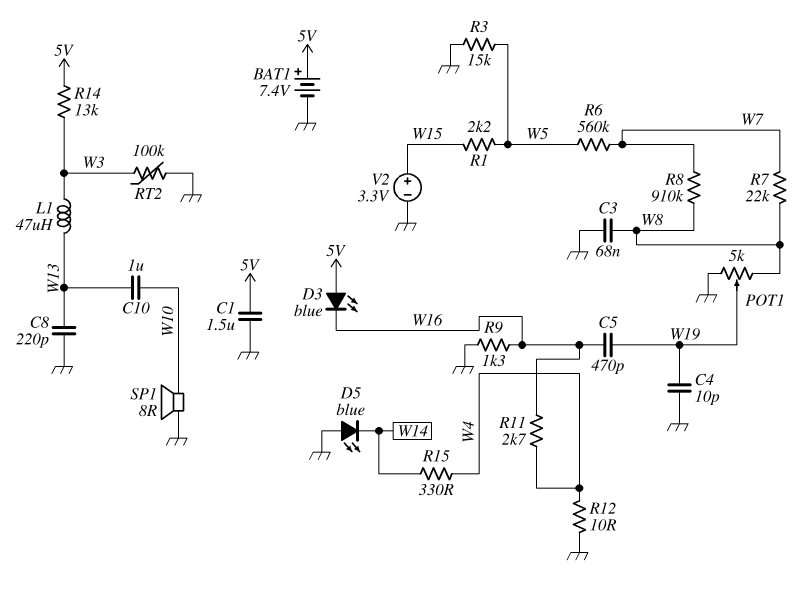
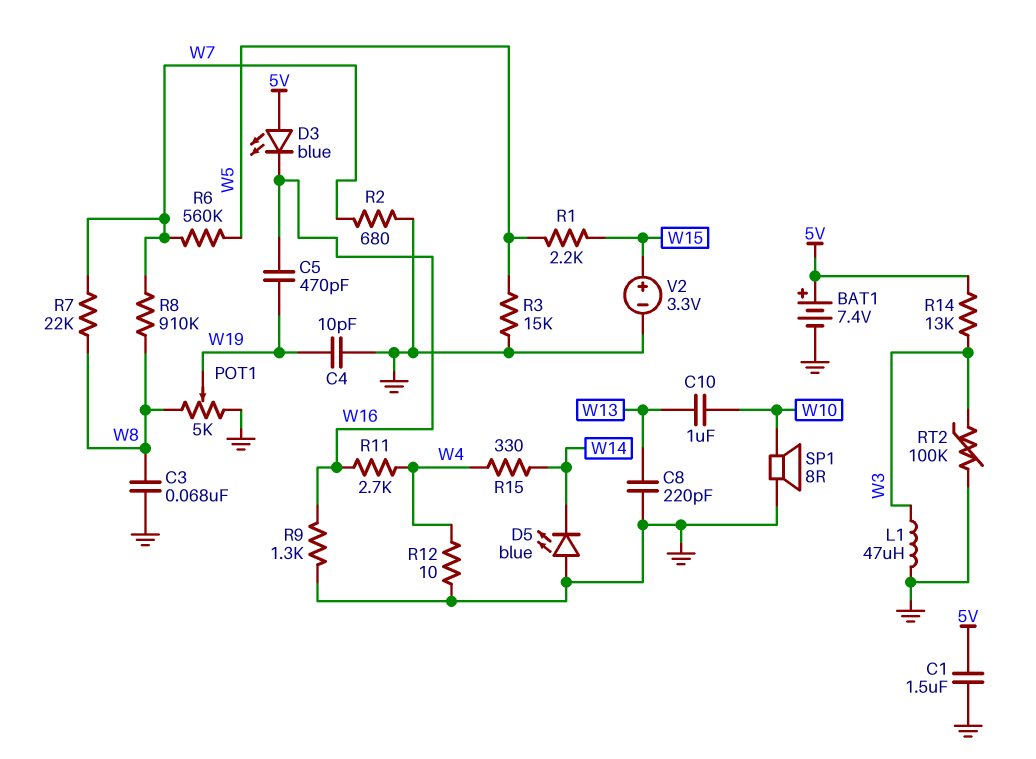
L1: 47uH (W3, W13) -> 47uH (GND, W3)
R2: none -> 680 (GND, W7)

